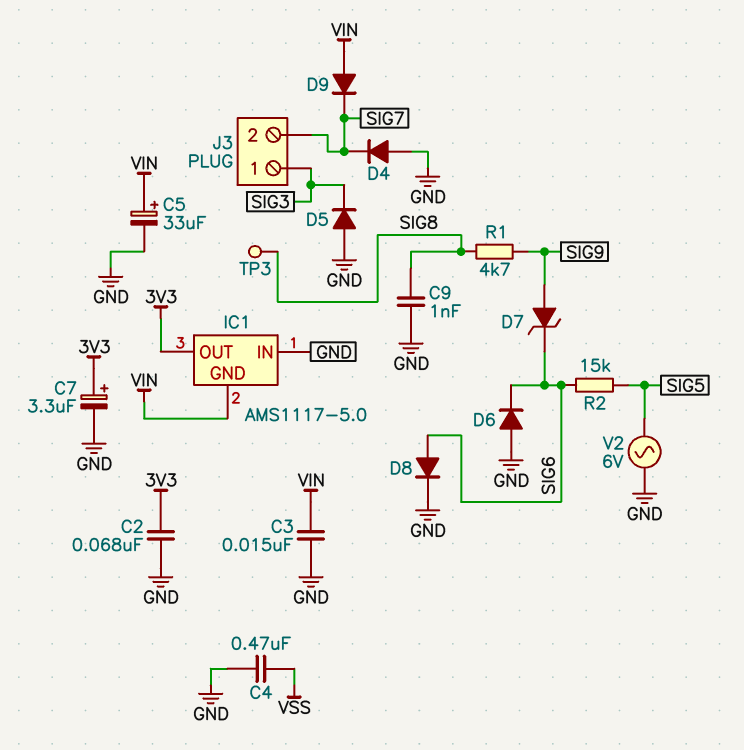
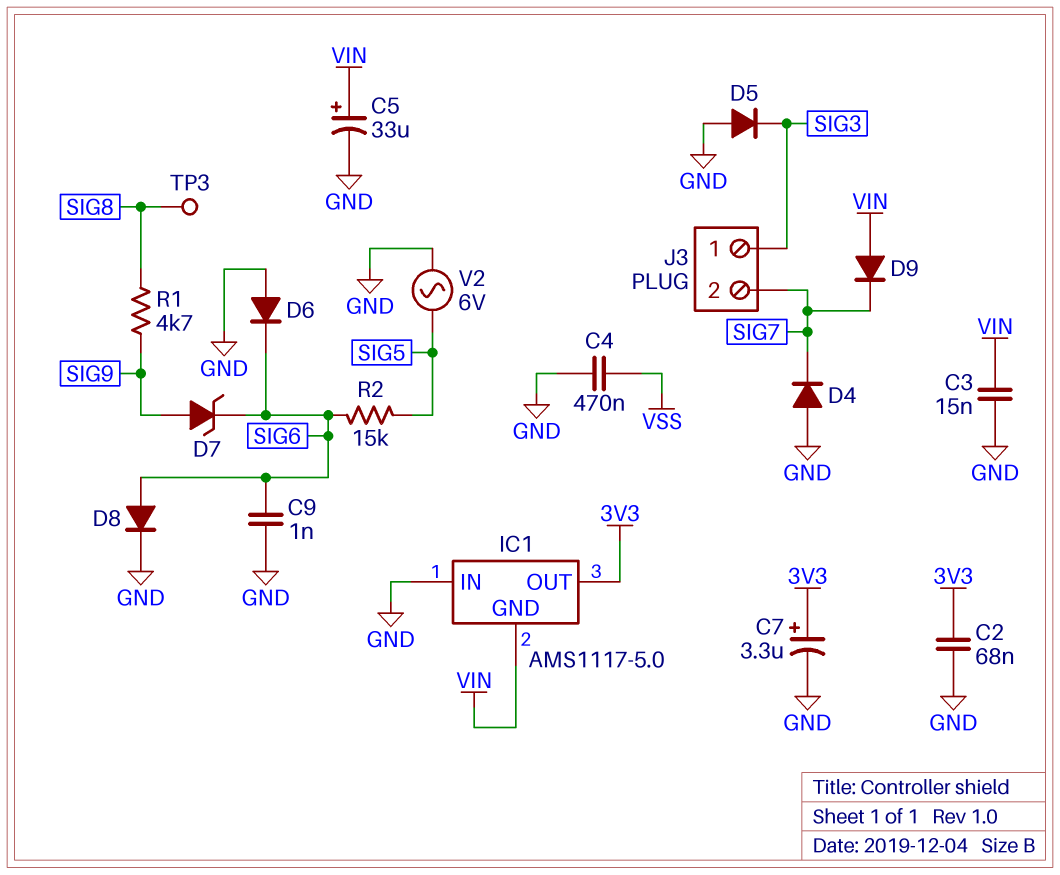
C9: 1nF (GND, SIG8) -> 1nF (GND, SIG6)

